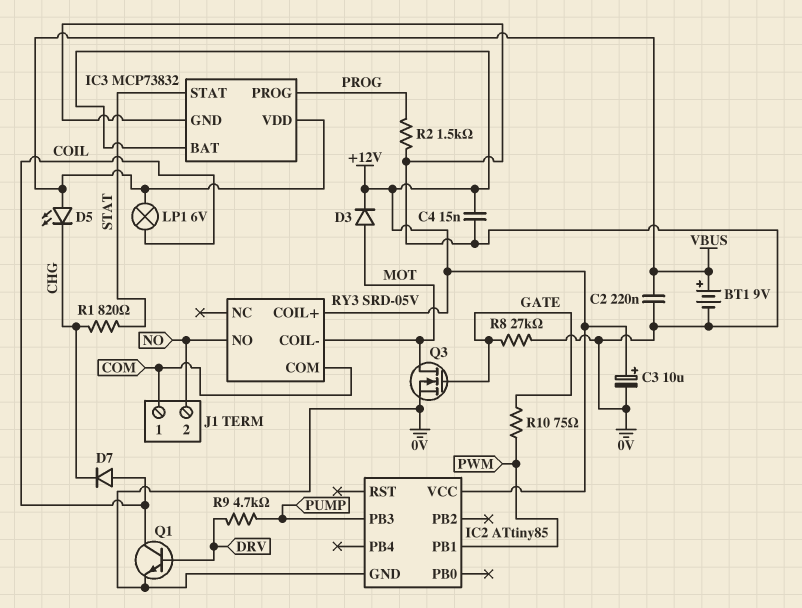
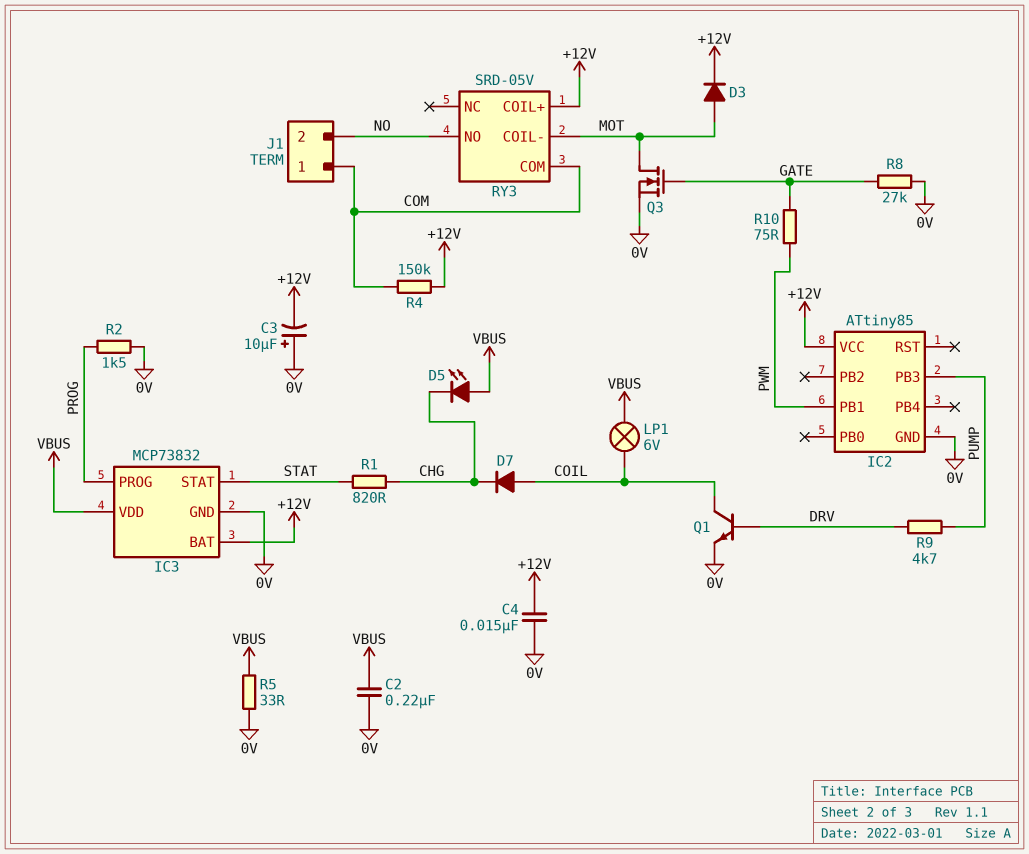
BT1: 9V (plus VBUS, minus 0V) -> none
C3: 10uF (plus +12V, minus 0V) -> 10uF (plus 0V, minus +12V)
R4: none -> 150k (+12V, COM)
R5: none -> 33 (0V, VBUS)

